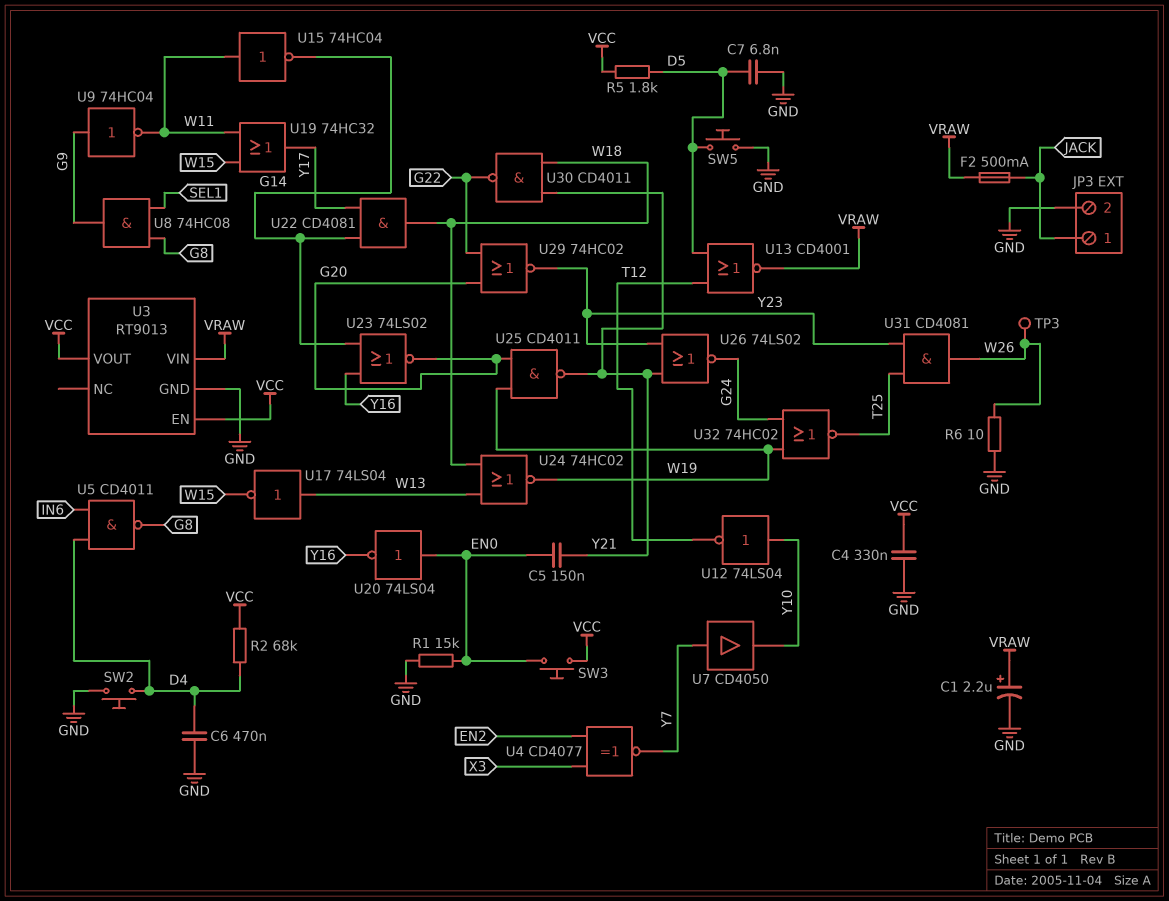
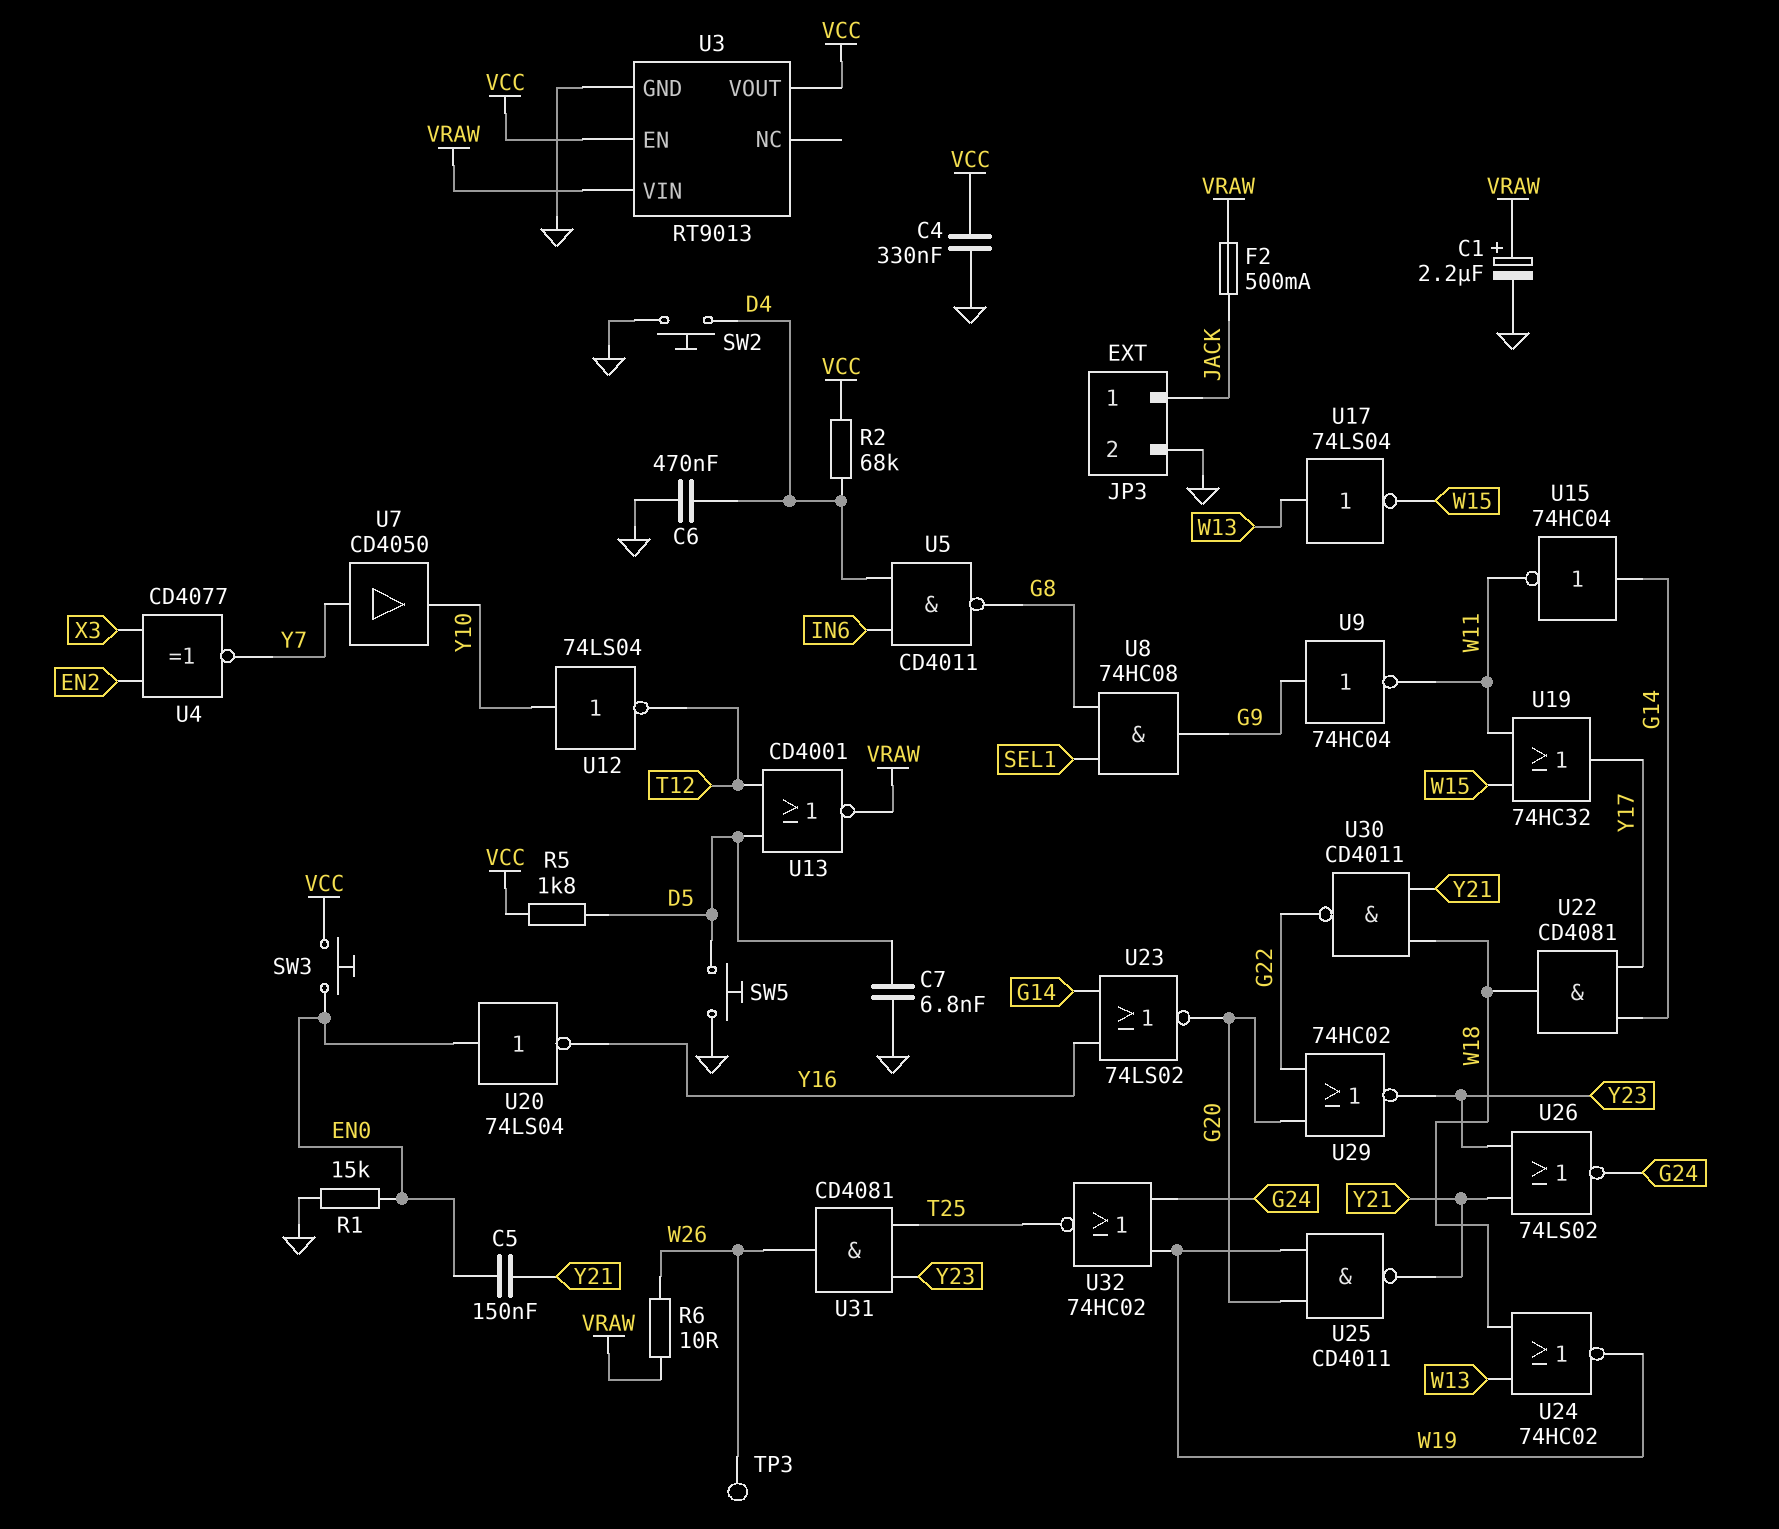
R6: 10 (GND, W26) -> 10 (VRAW, W26)
U15: NOT 74HC04 (in W11, out G14) -> NOT 74HC04 (in G14, out W11)

